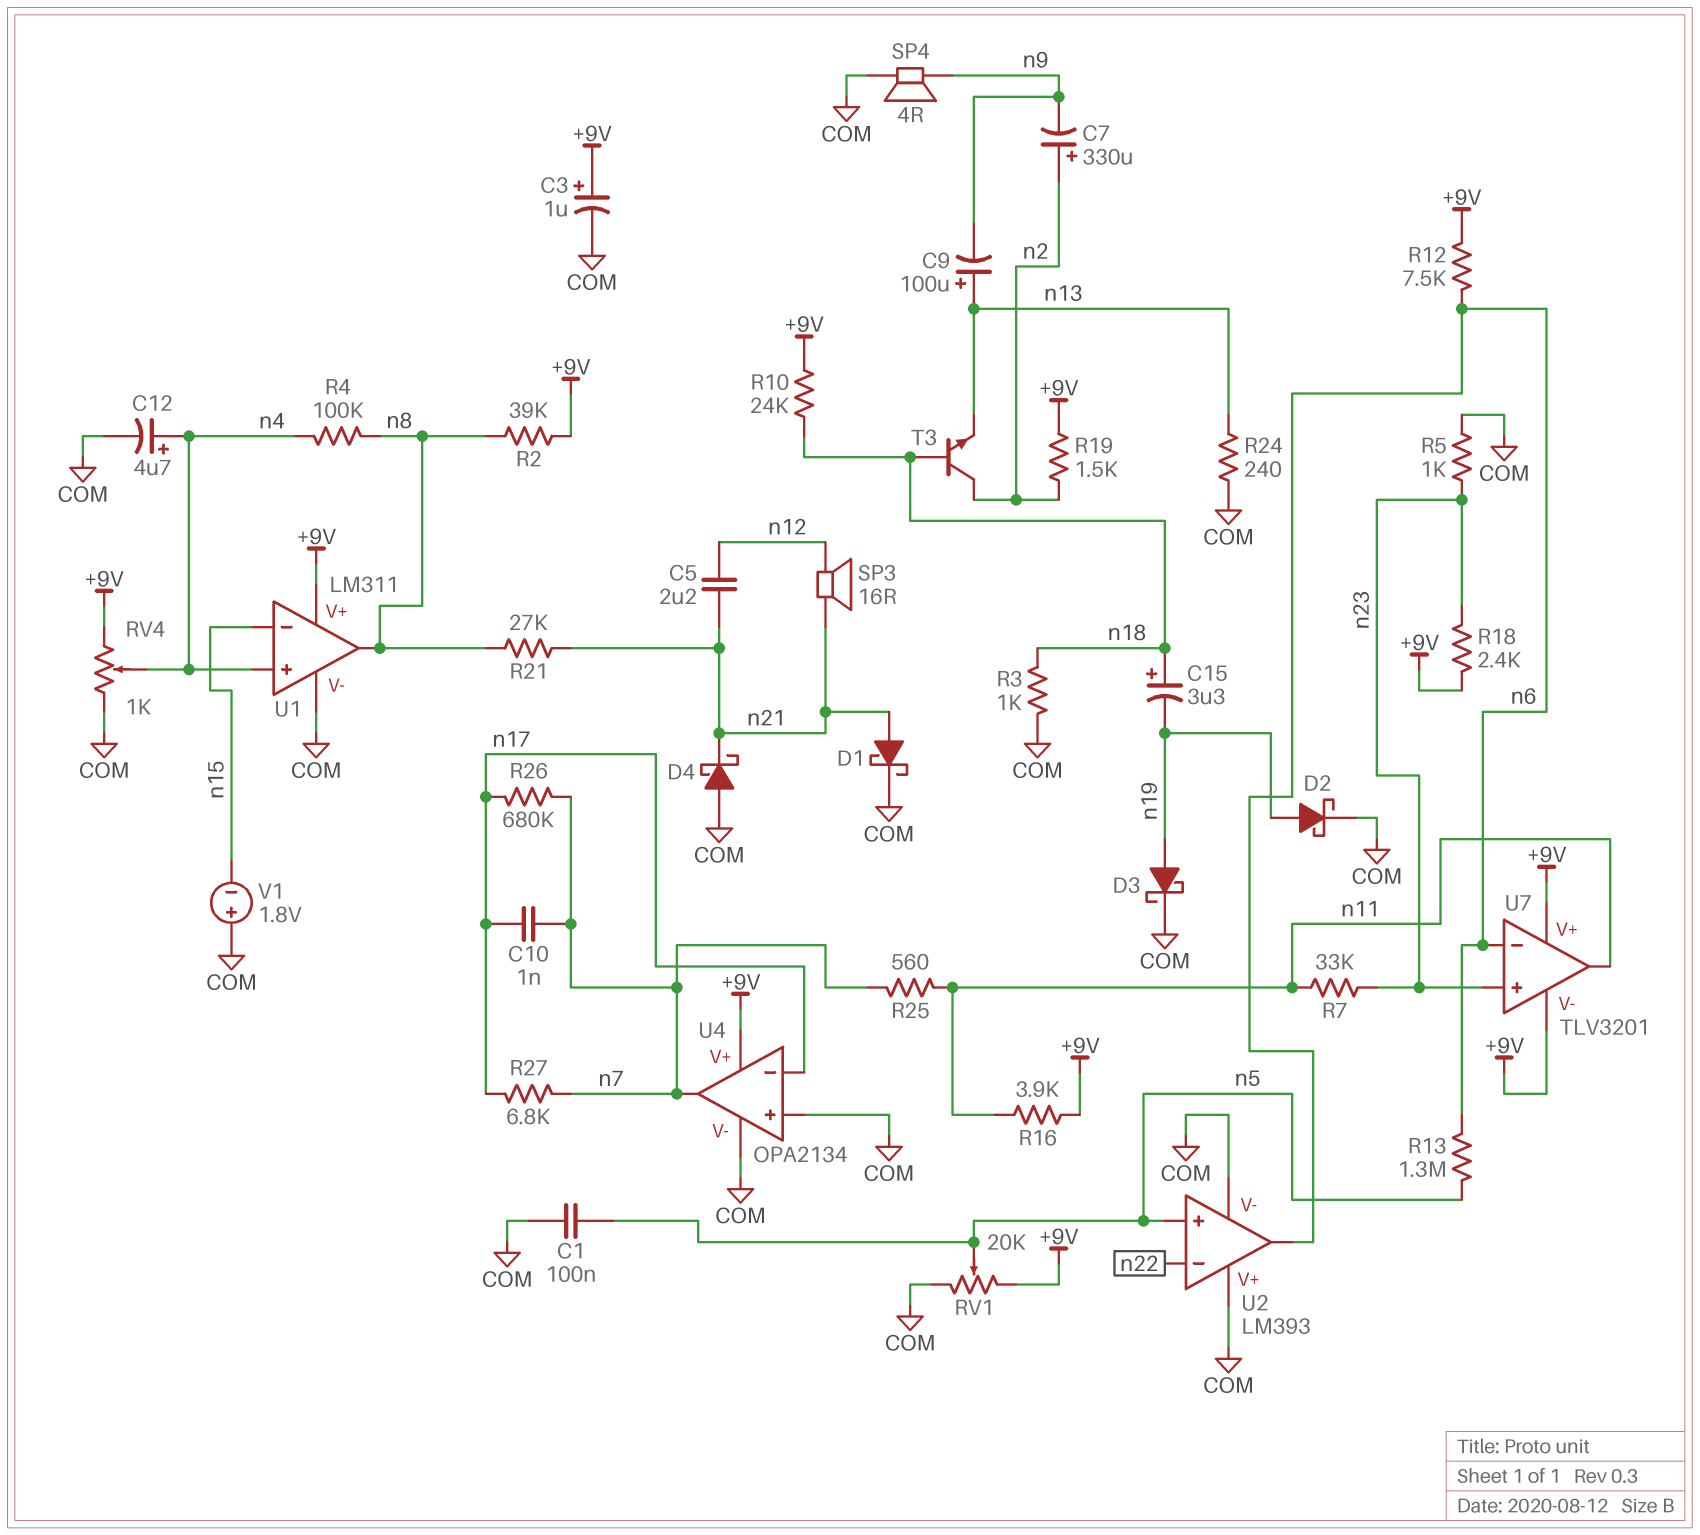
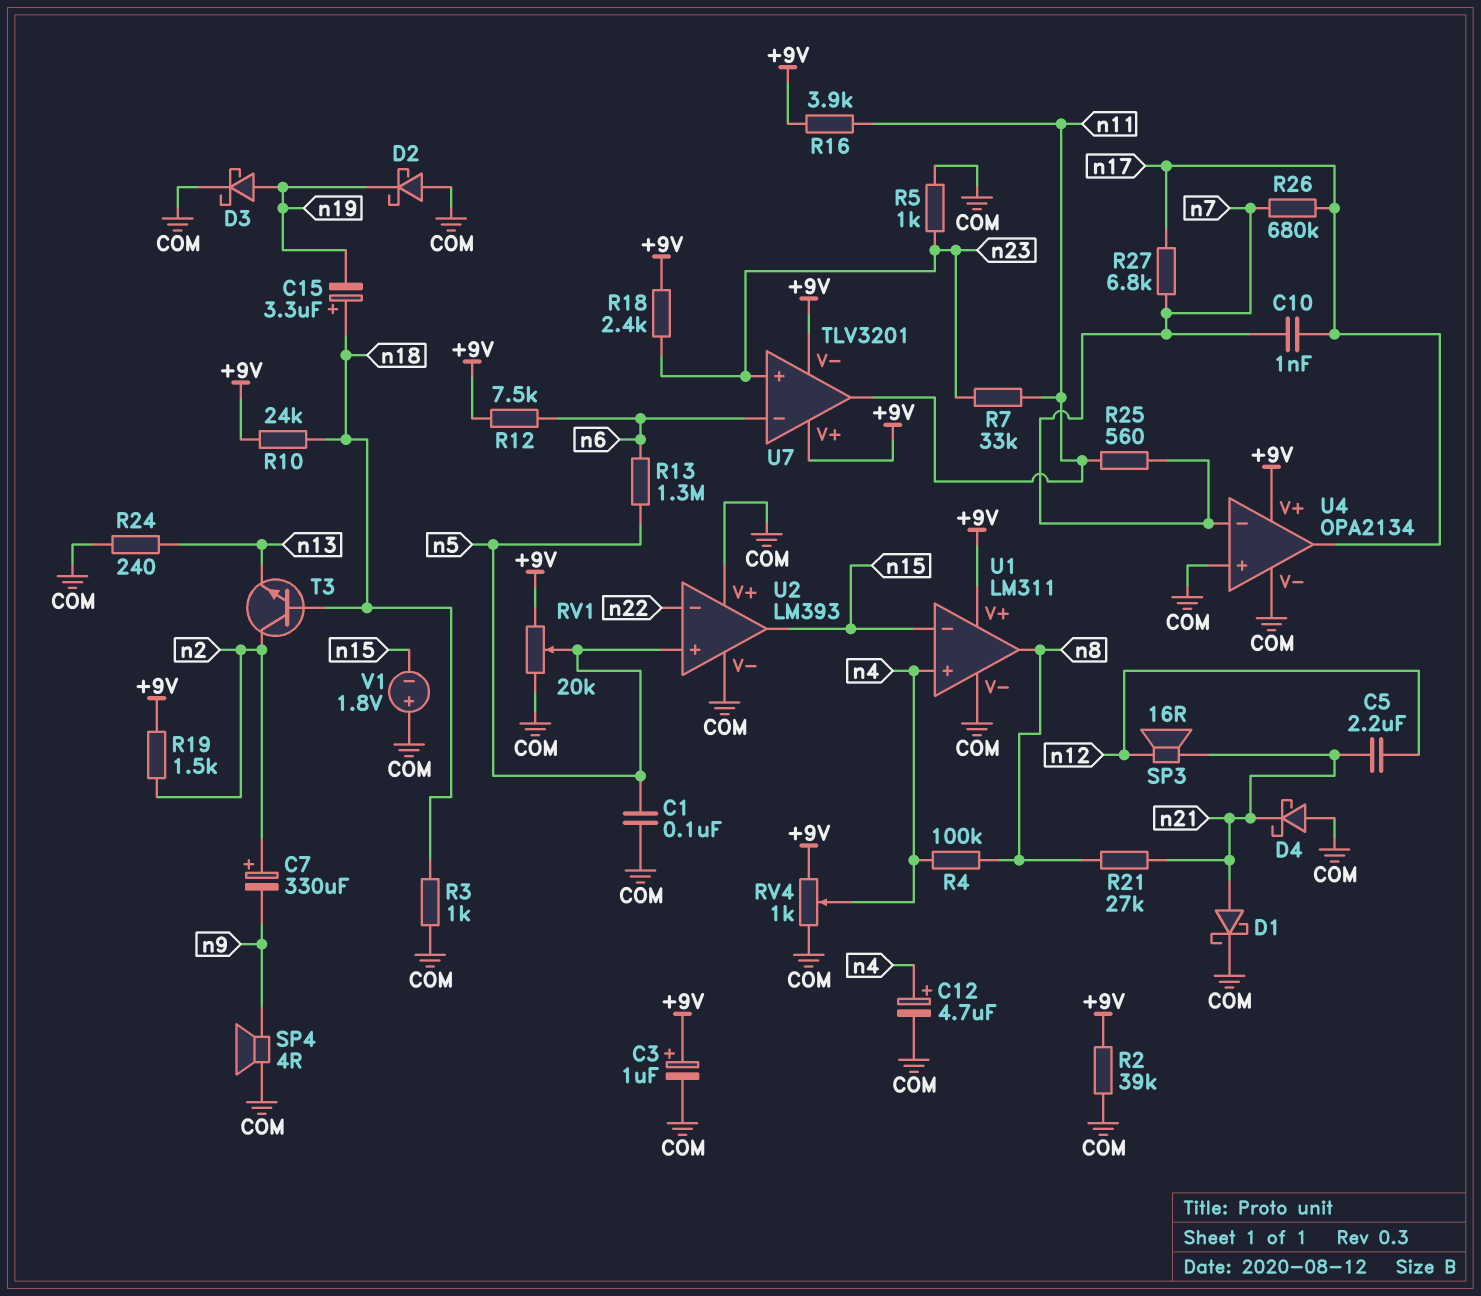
C9: 100uF (plus n13, minus n9) -> none
D2: schottky (A n19, K COM) -> schottky (A COM, K n19)
R2: 39k (+9V, n8) -> 39k (+9V, COM)
U2 pin out: n6 -> n15
U4 pin in-: n17 -> n7
U4 pin out: n7 -> n17

